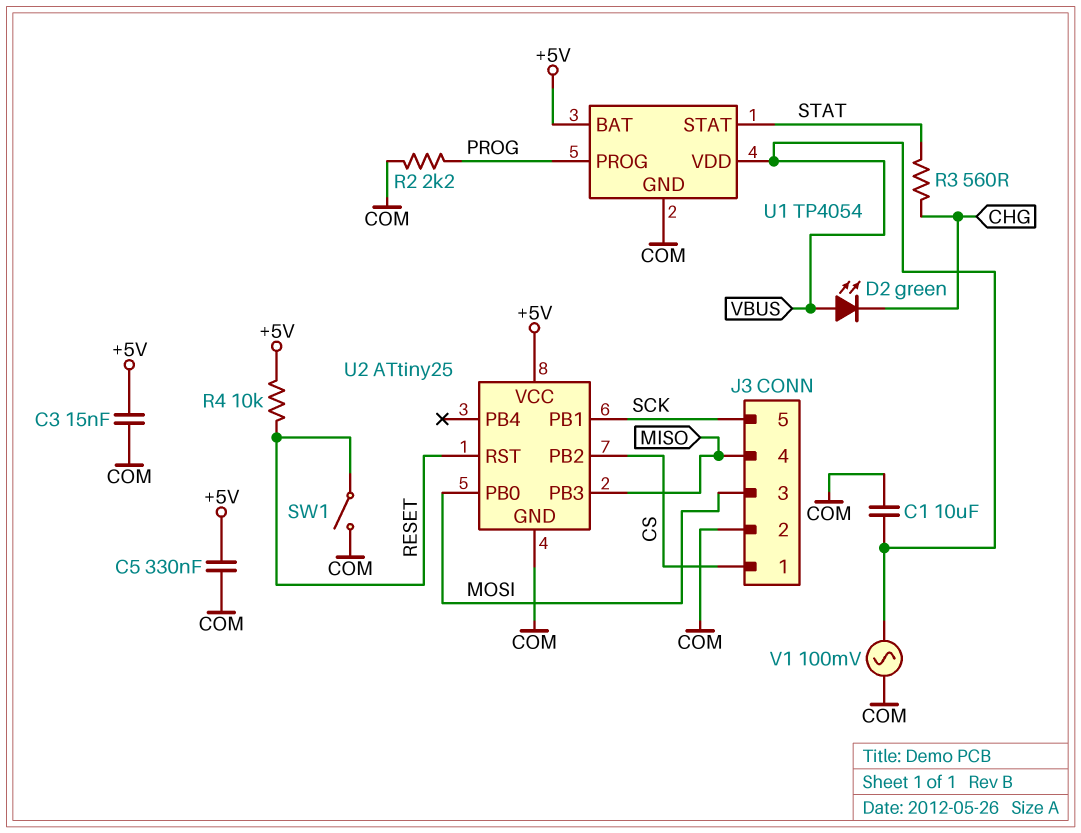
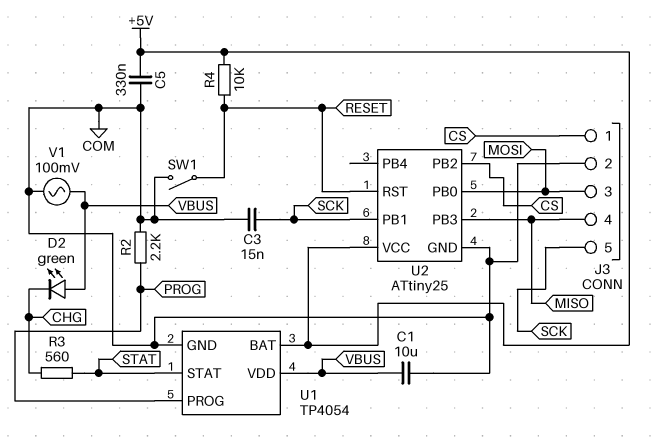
C3: 15nF (+5V, COM) -> 15nF (COM, SCK)

